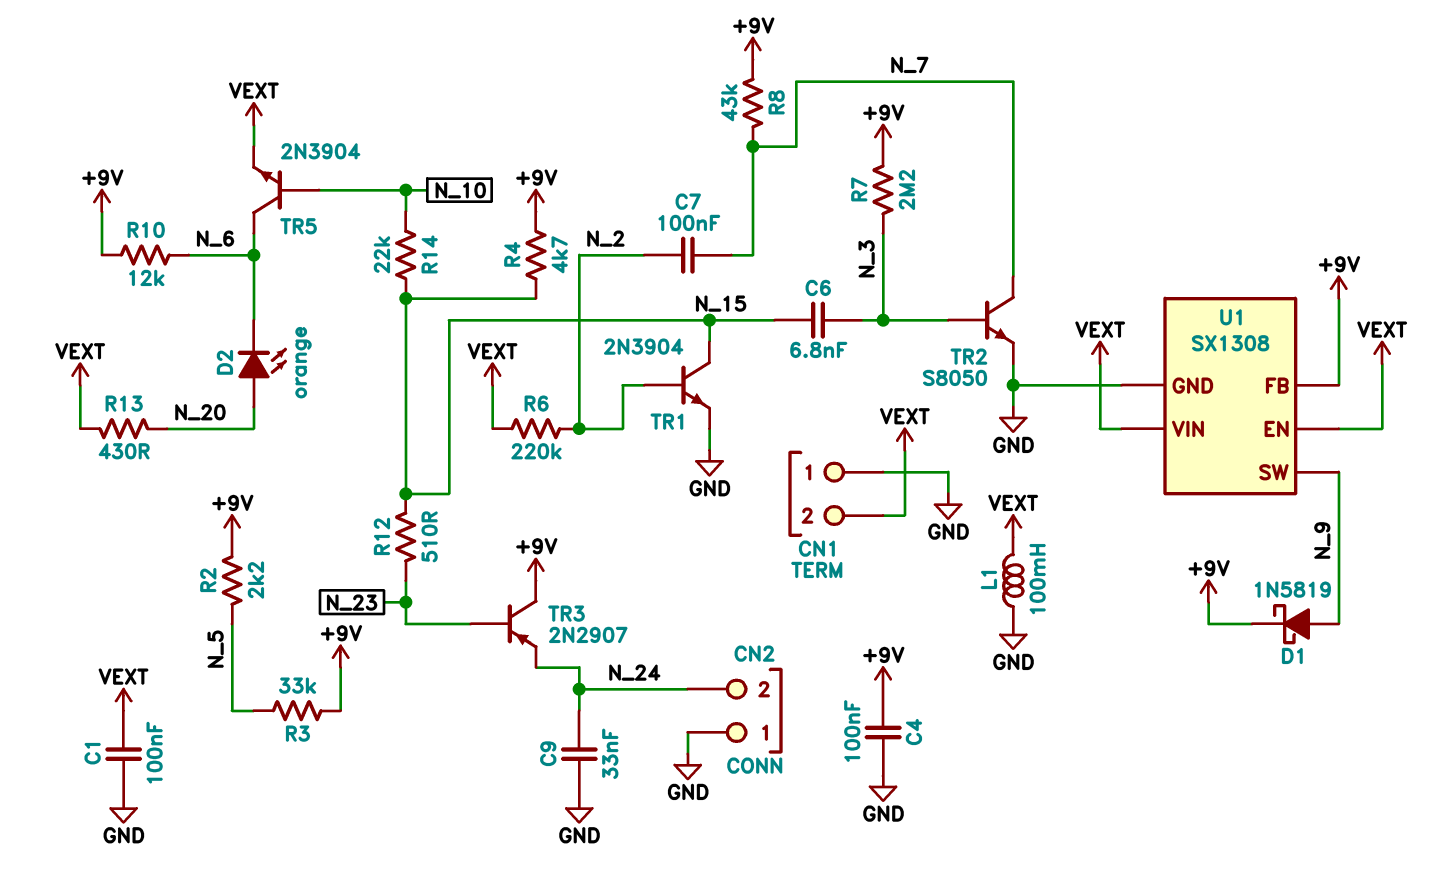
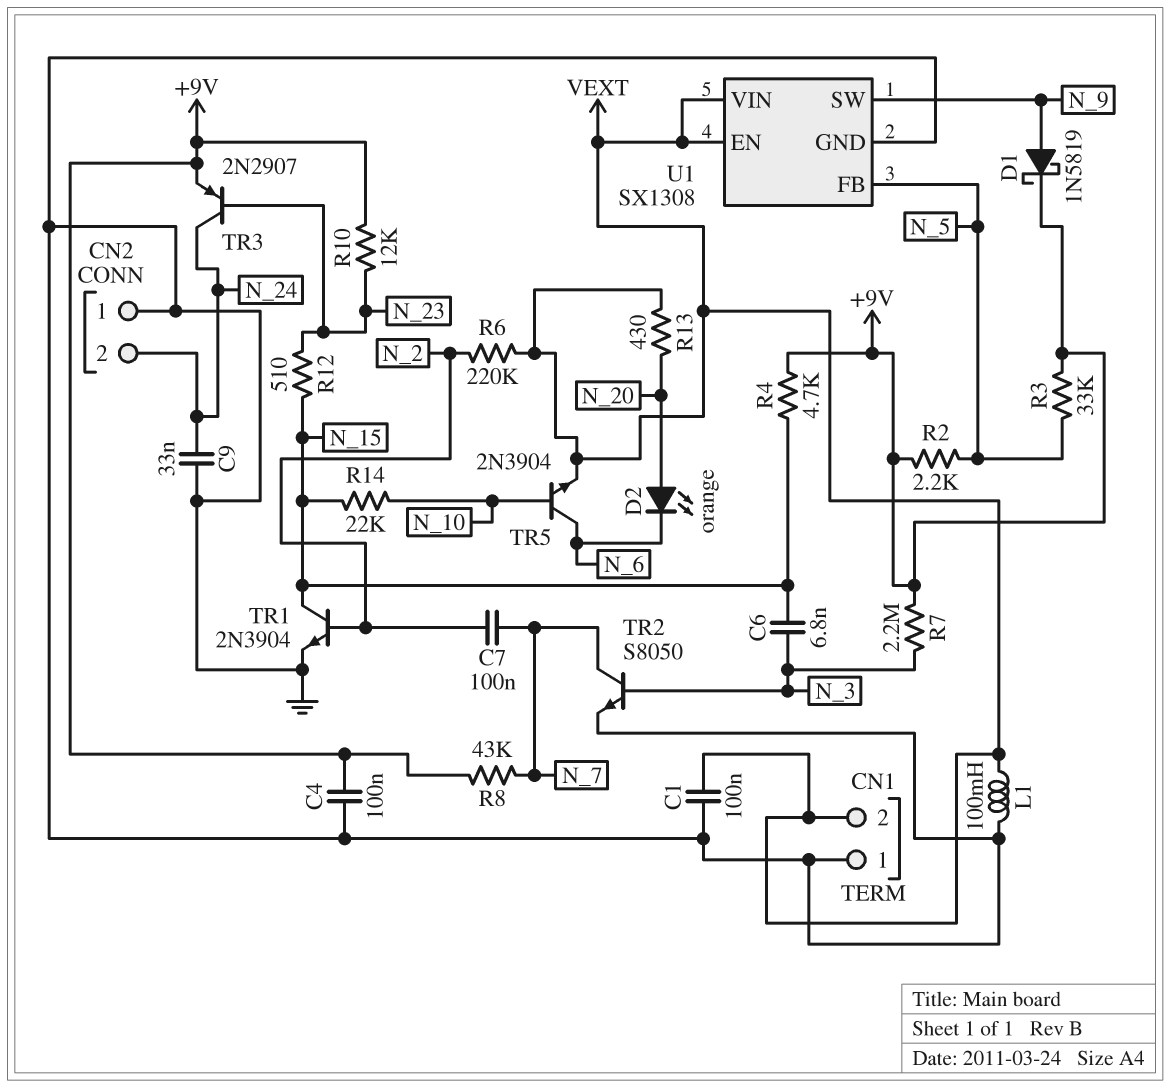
R10: 12k (+9V, N_6) -> 12k (+9V, N_23)
TR3: PNP 2N2907 (B N_23, C +9V, E N_24) -> PNP 2N2907 (B N_23, C N_24, E +9V)
U1 pin FB: +9V -> N_5

